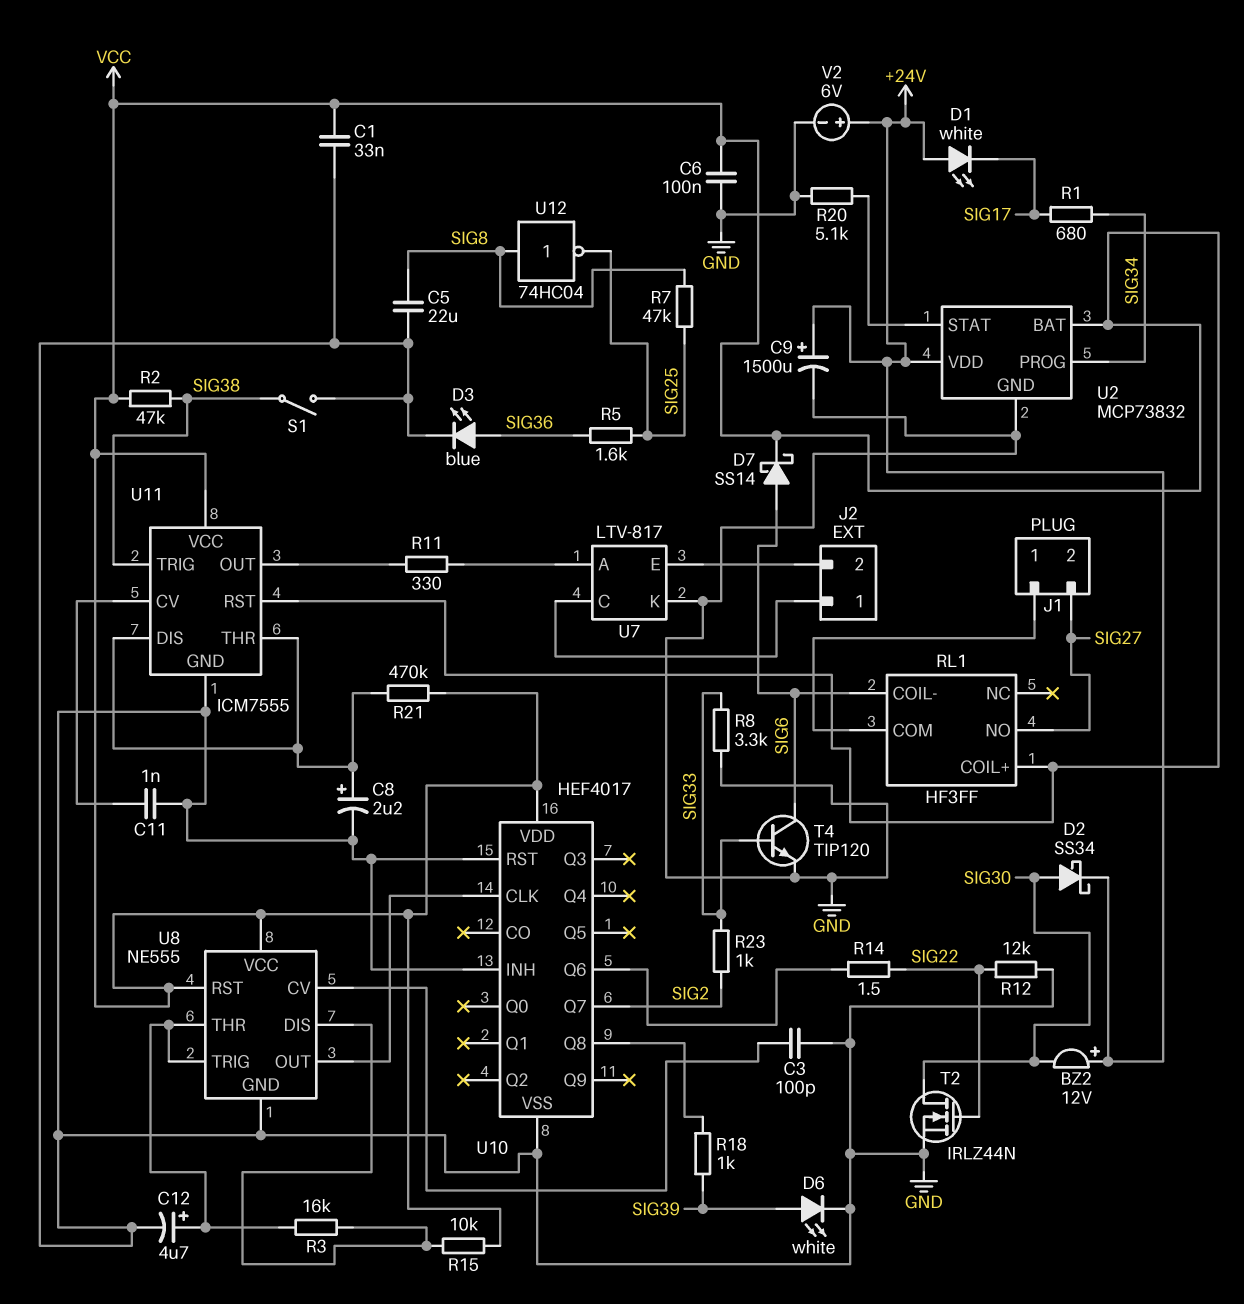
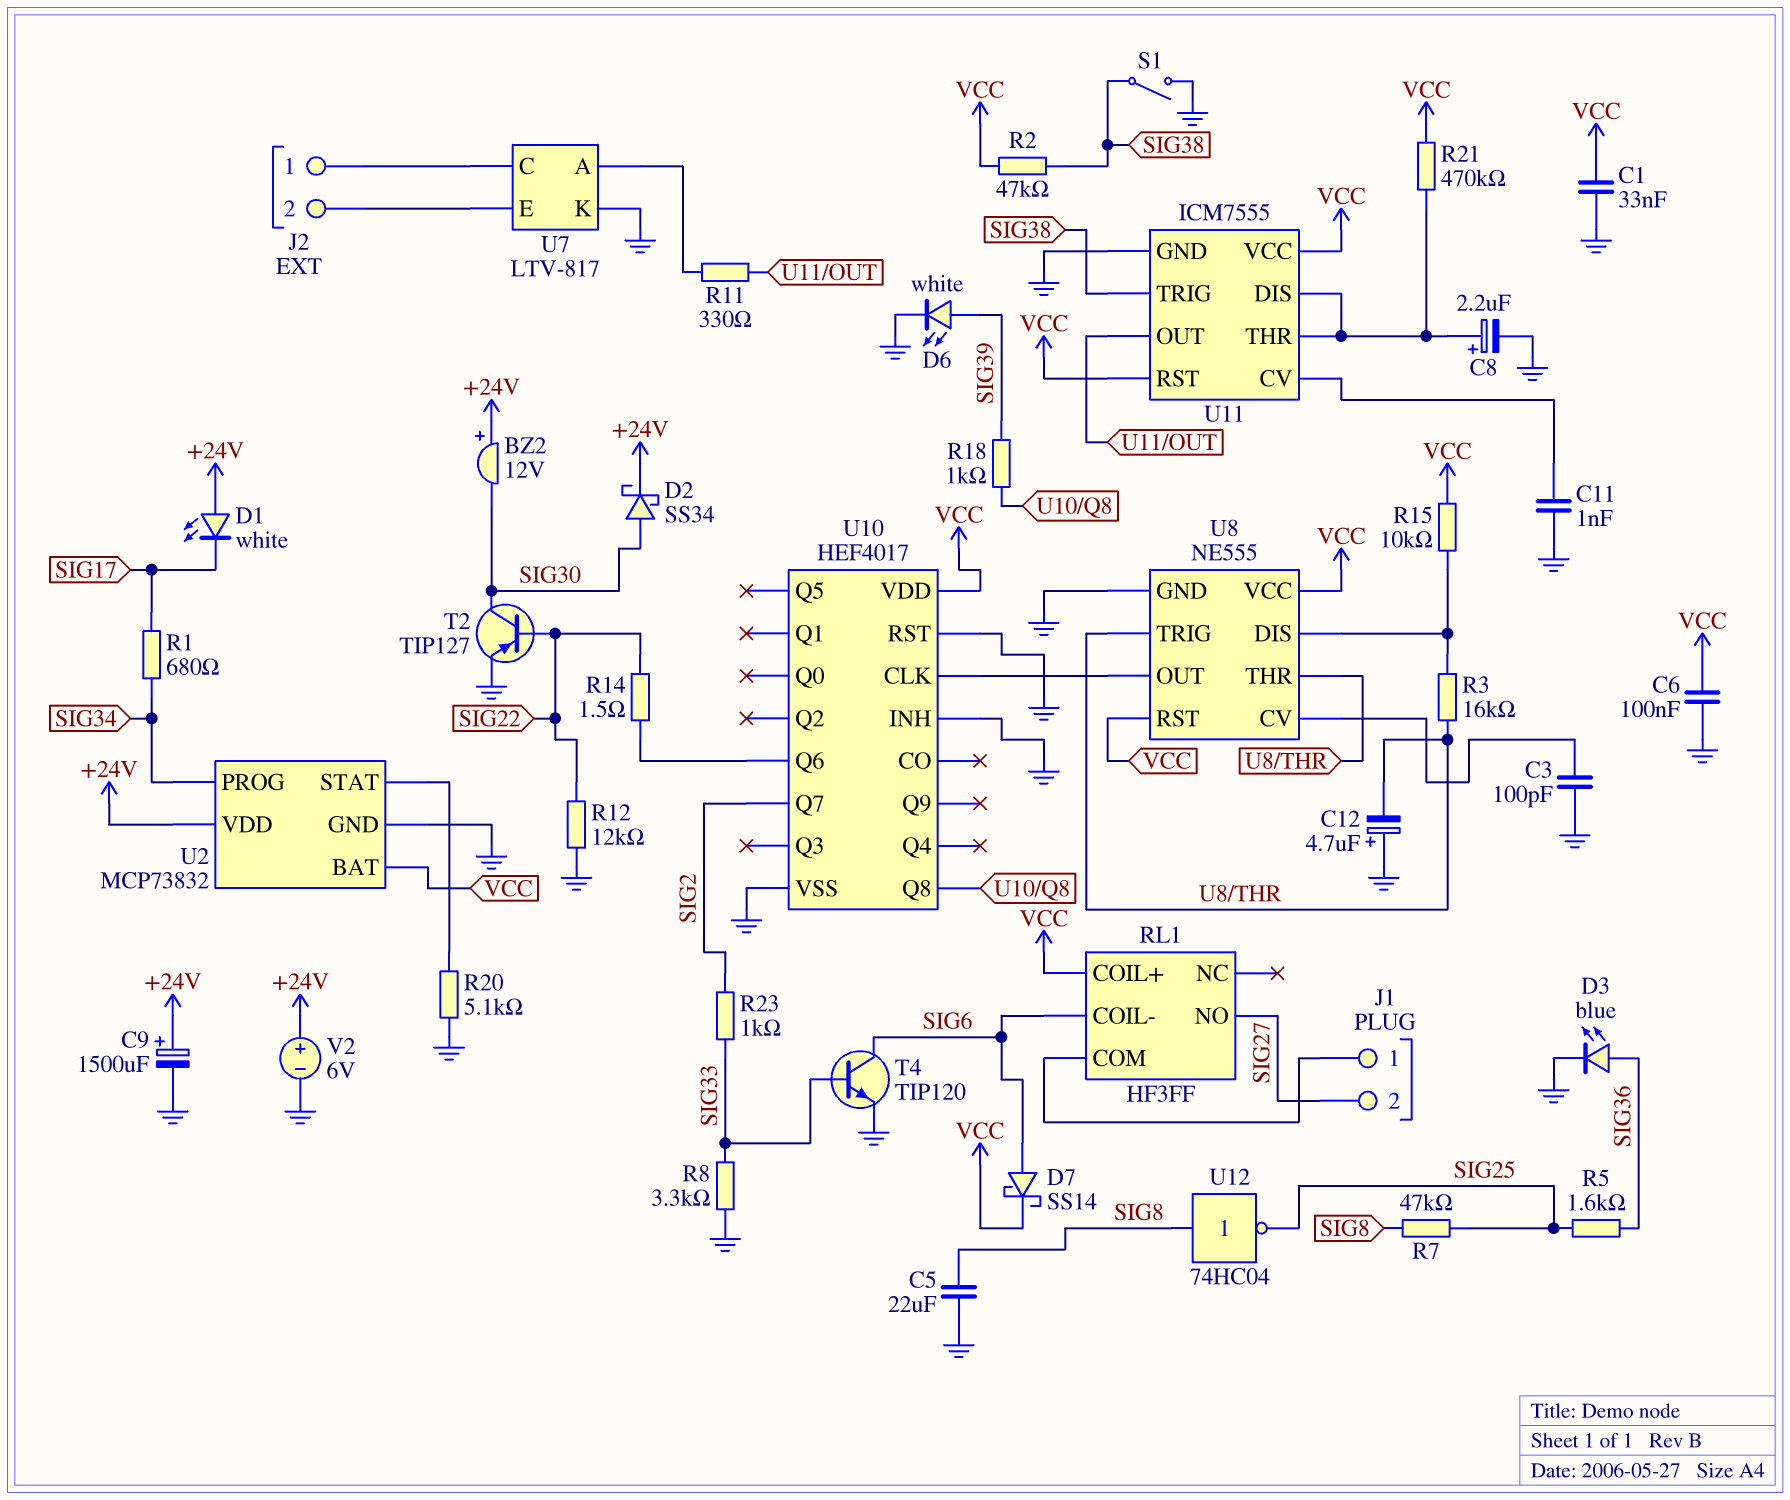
C12: 4.7uF (plus U8/THR, minus GND) -> 4.7uF (plus GND, minus U8/THR)
T2: NMOS IRLZ44N (G SIG22, D SIG30, S GND) -> PNP TIP127 (B SIG22, C SIG30, E GND)

